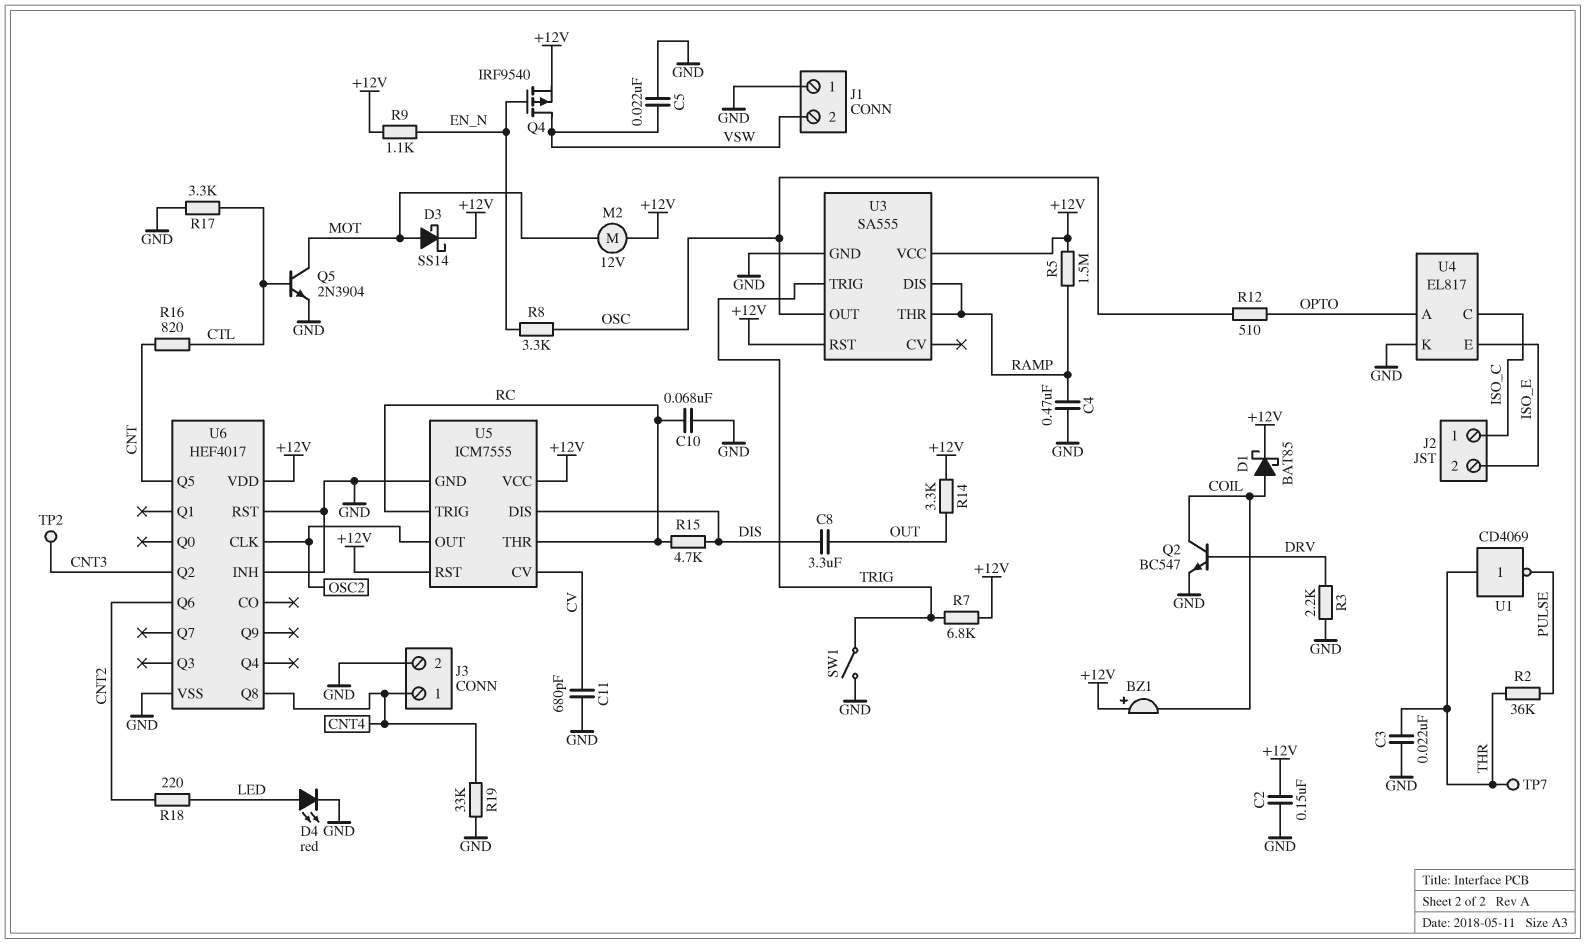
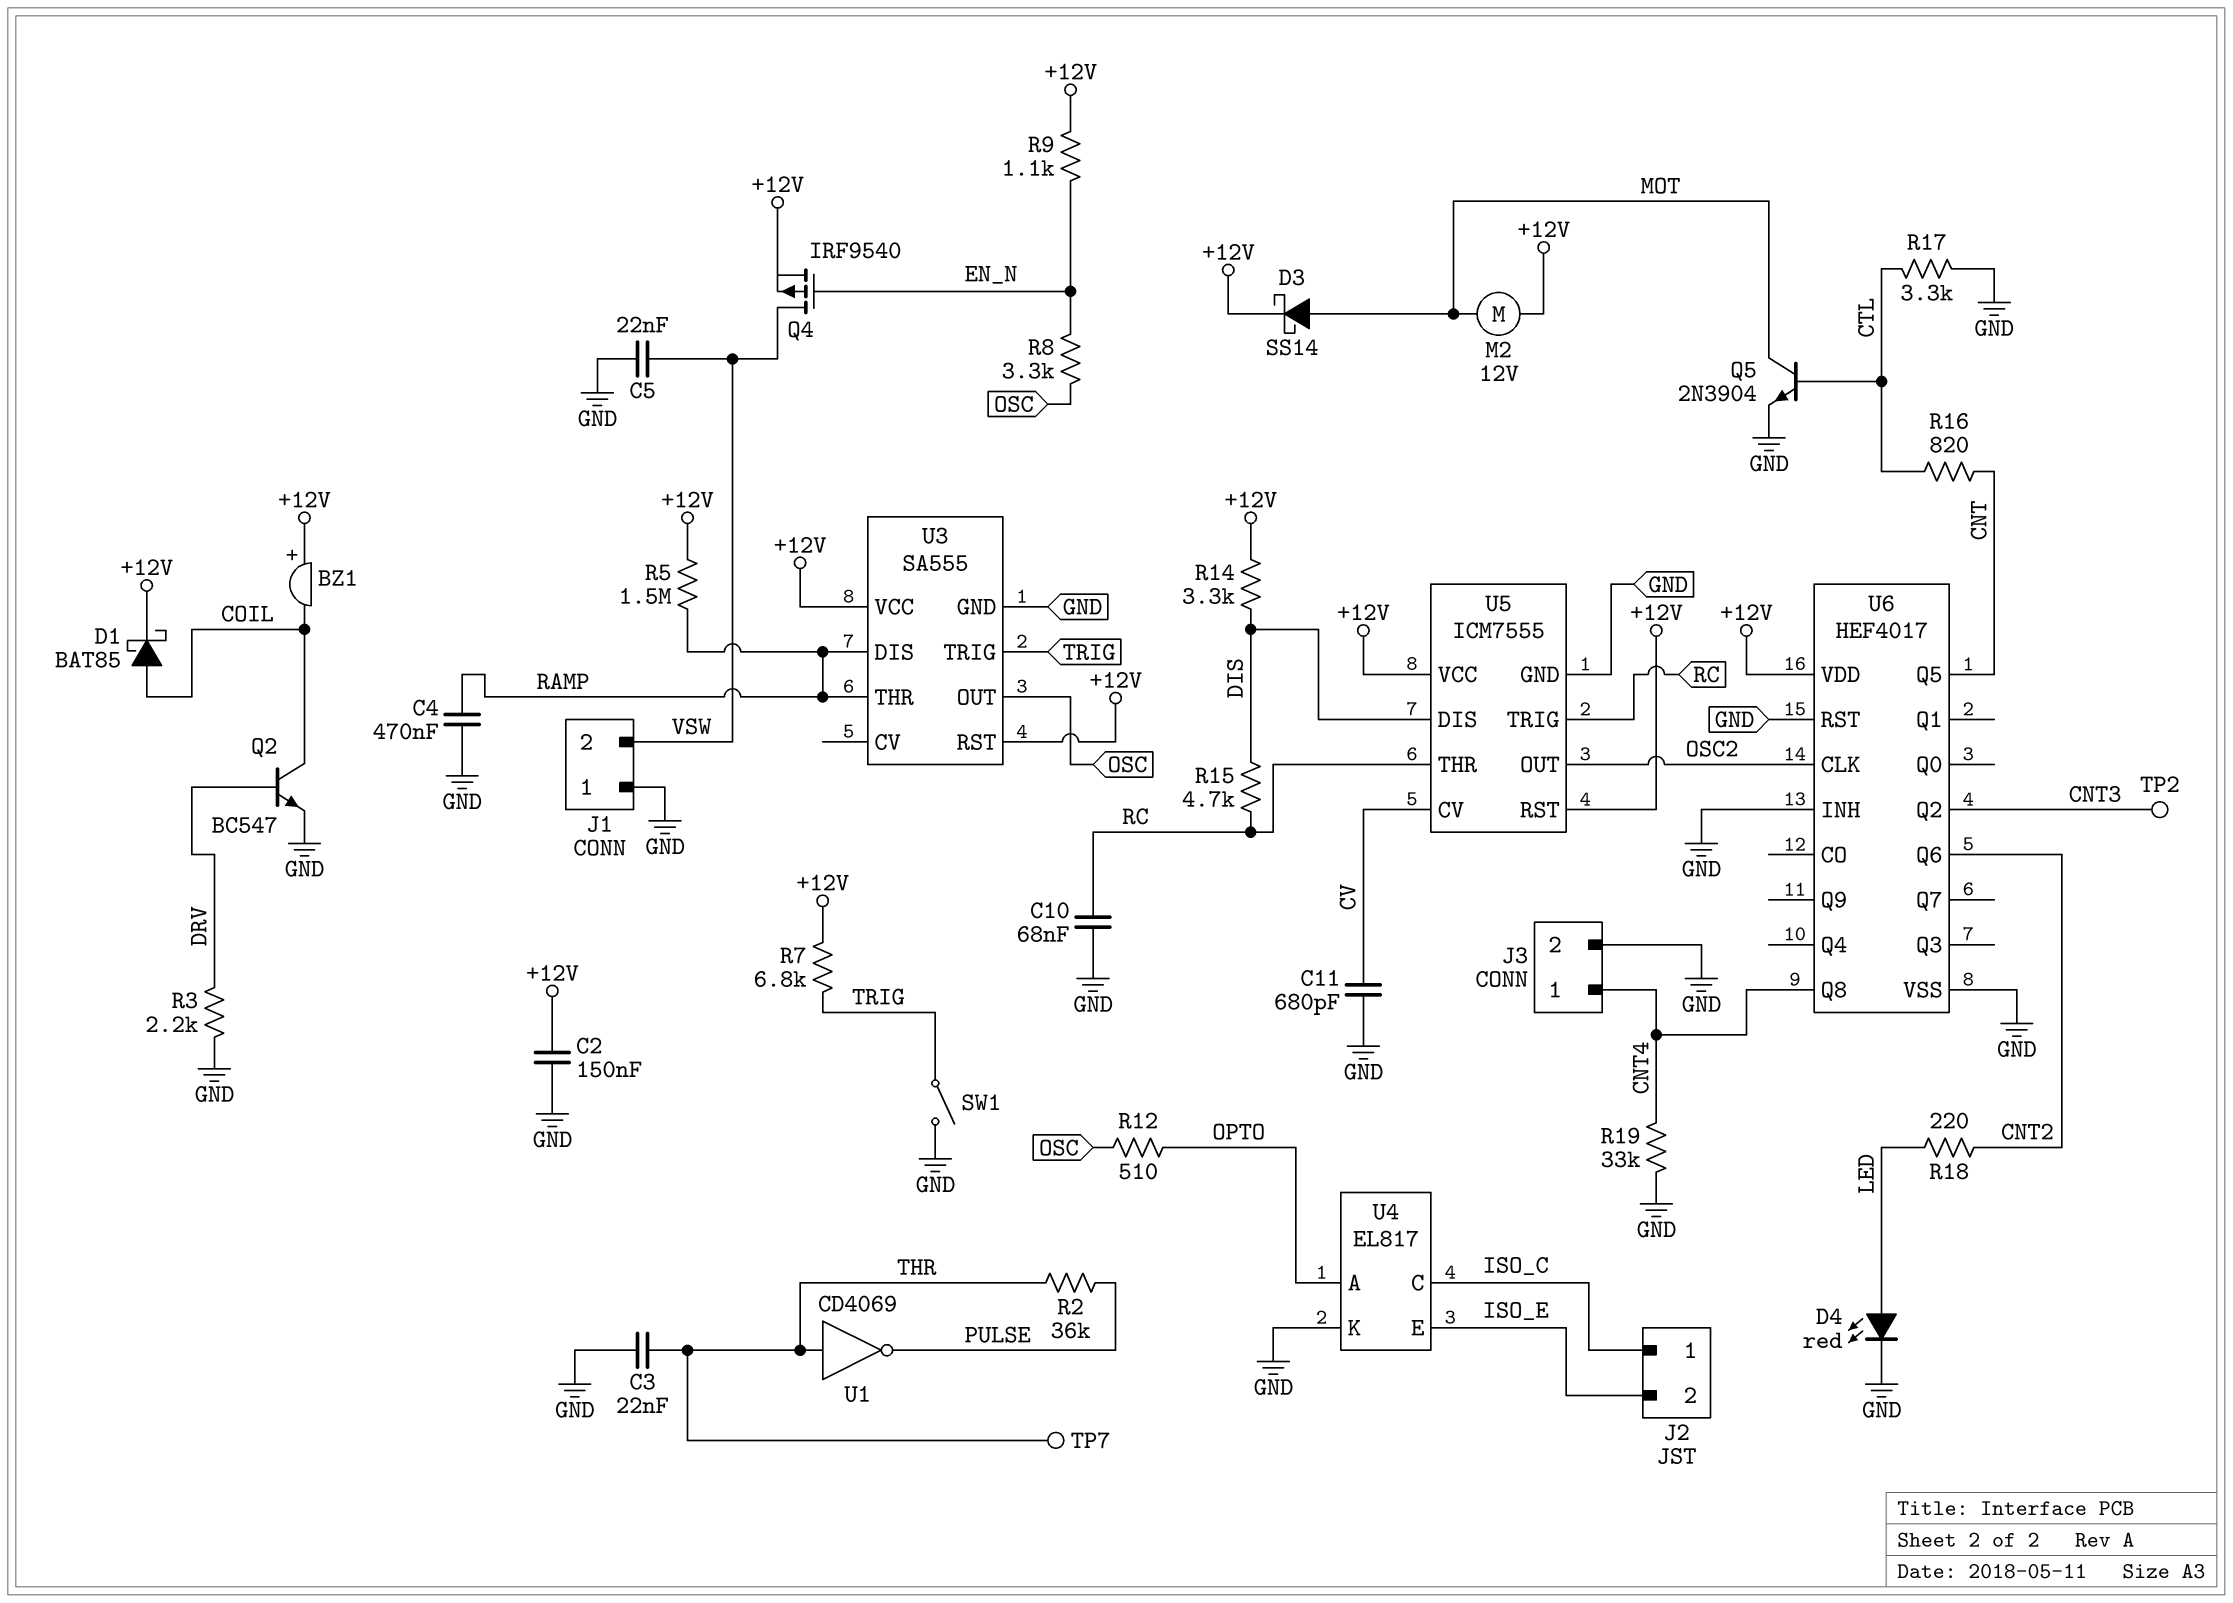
C8: 3.3uF (DIS, OUT) -> none
R14: 3.3k (+12V, OUT) -> 3.3k (+12V, DIS)

